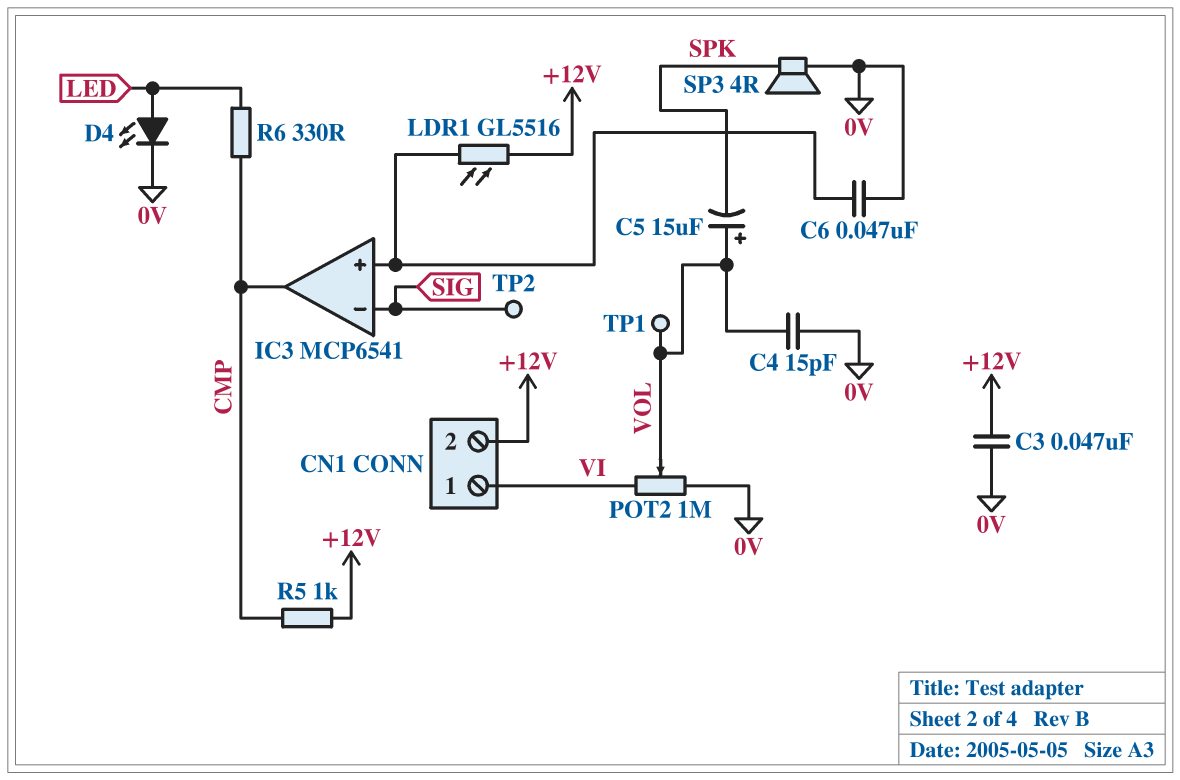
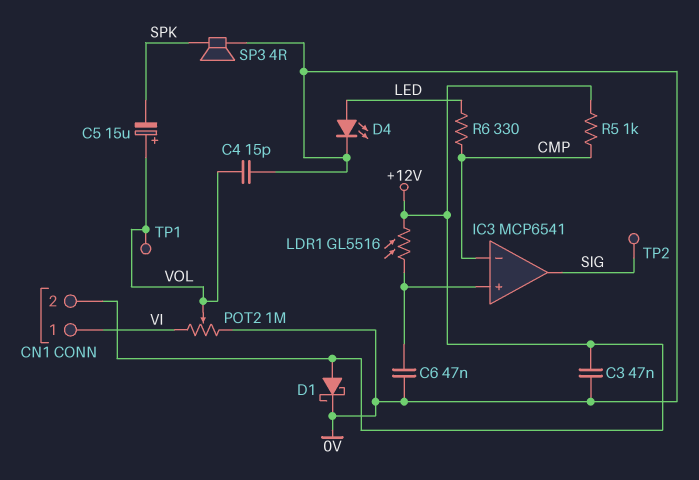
D1: none -> schottky (A +12V, K 0V)
IC3 pin in-: SIG -> CMP
IC3 pin out: CMP -> SIG

